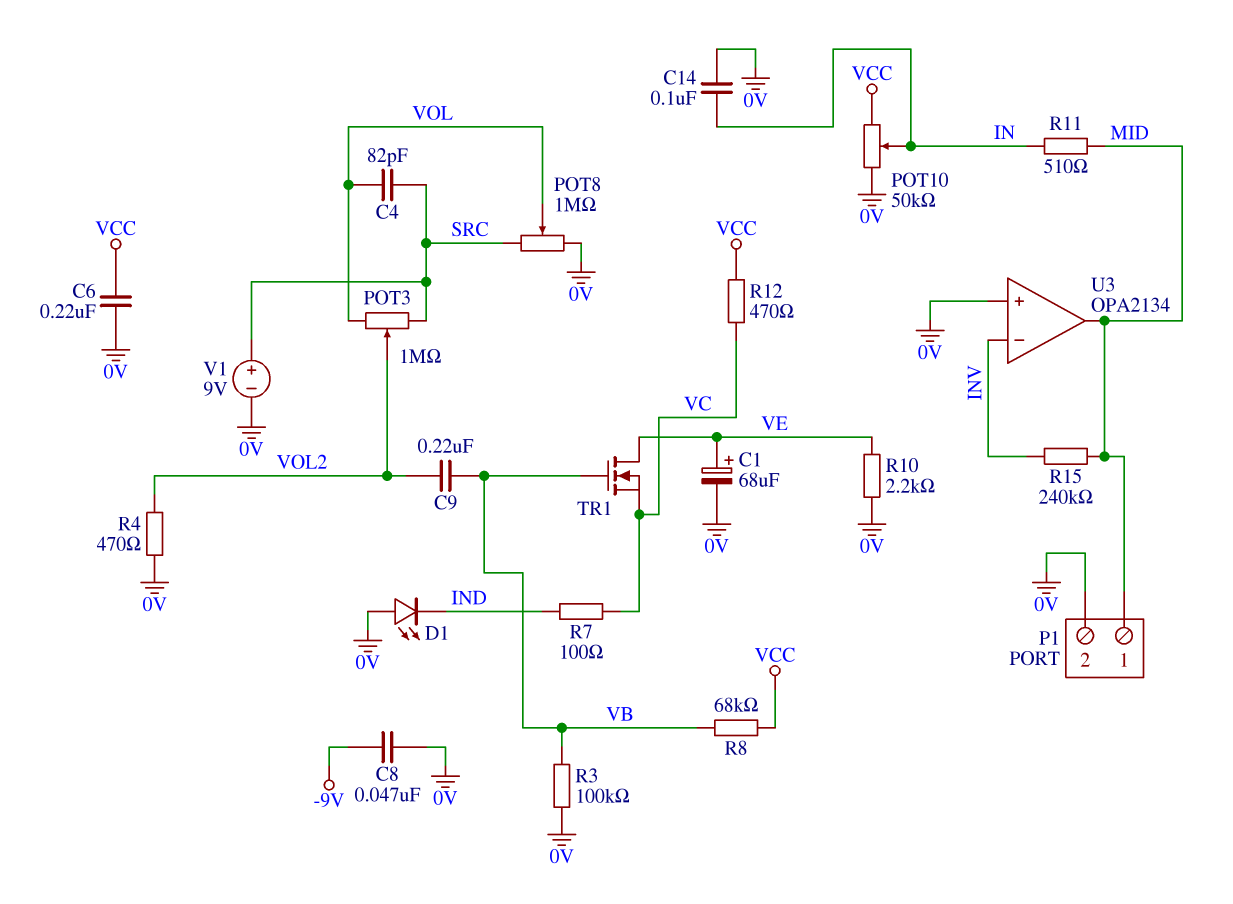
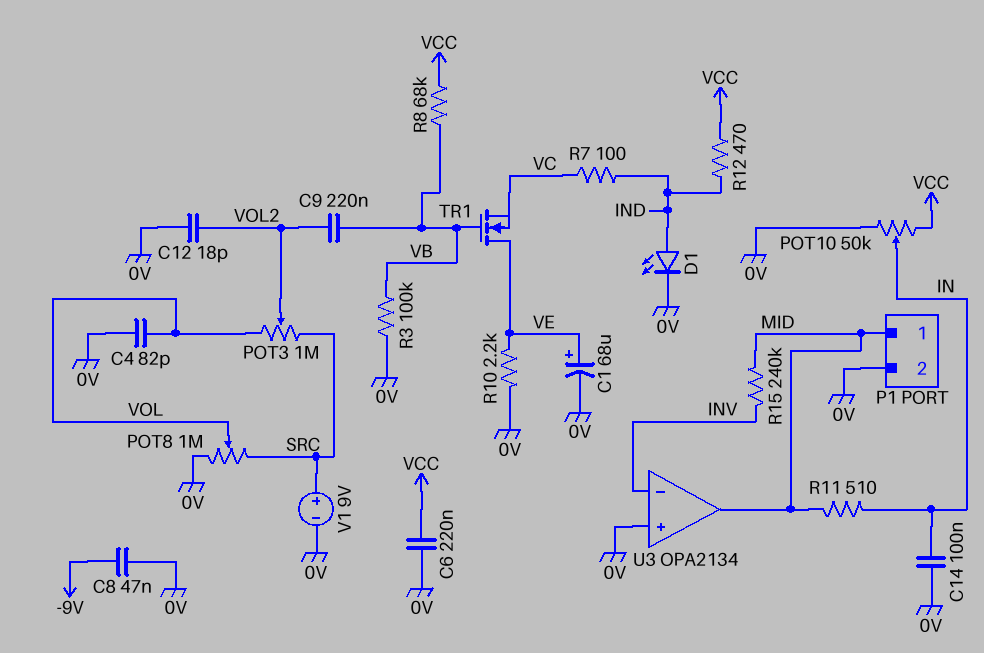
C4: 82pF (SRC, VOL) -> 82pF (0V, VOL)
C12: none -> 18pF (0V, VOL2)
D1: LED (A 0V, K IND) -> LED (A IND, K 0V)
R4: 470 (0V, VOL2) -> none
R12: 470 (VC, VCC) -> 470 (IND, VCC)

